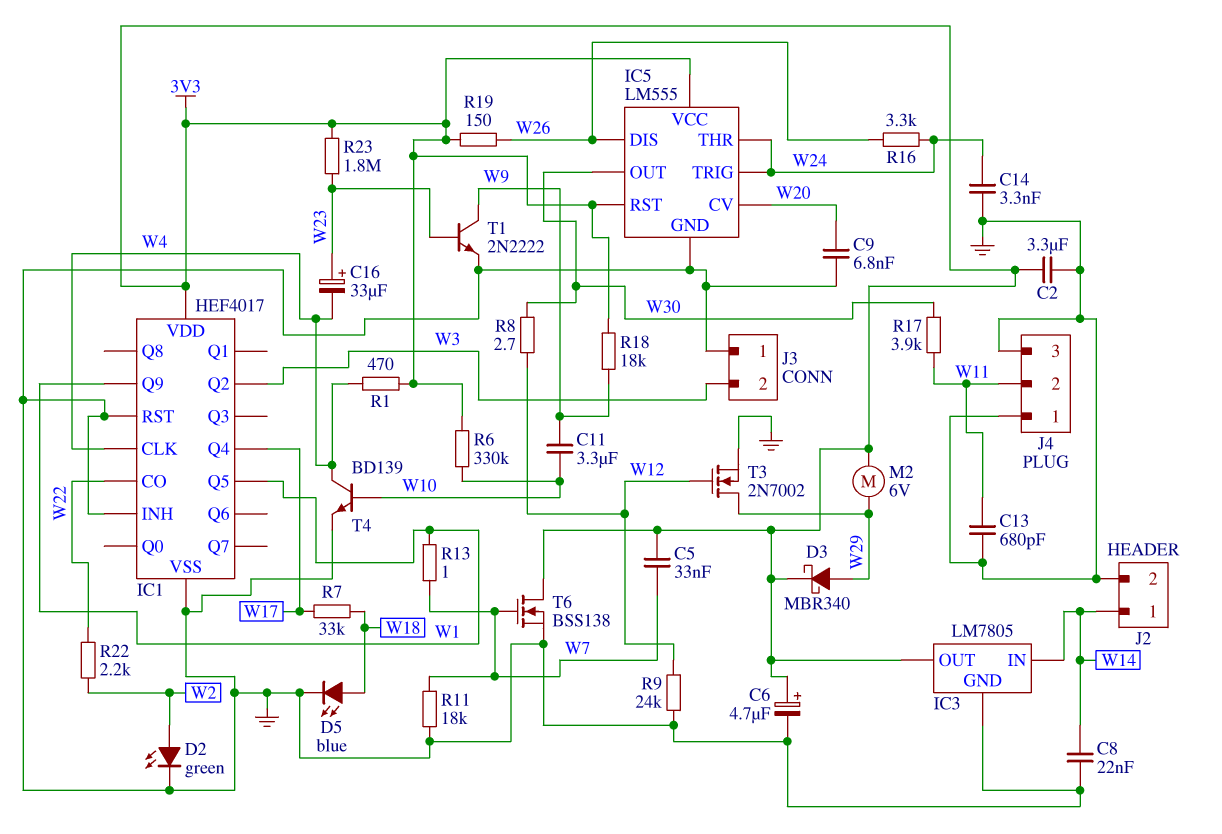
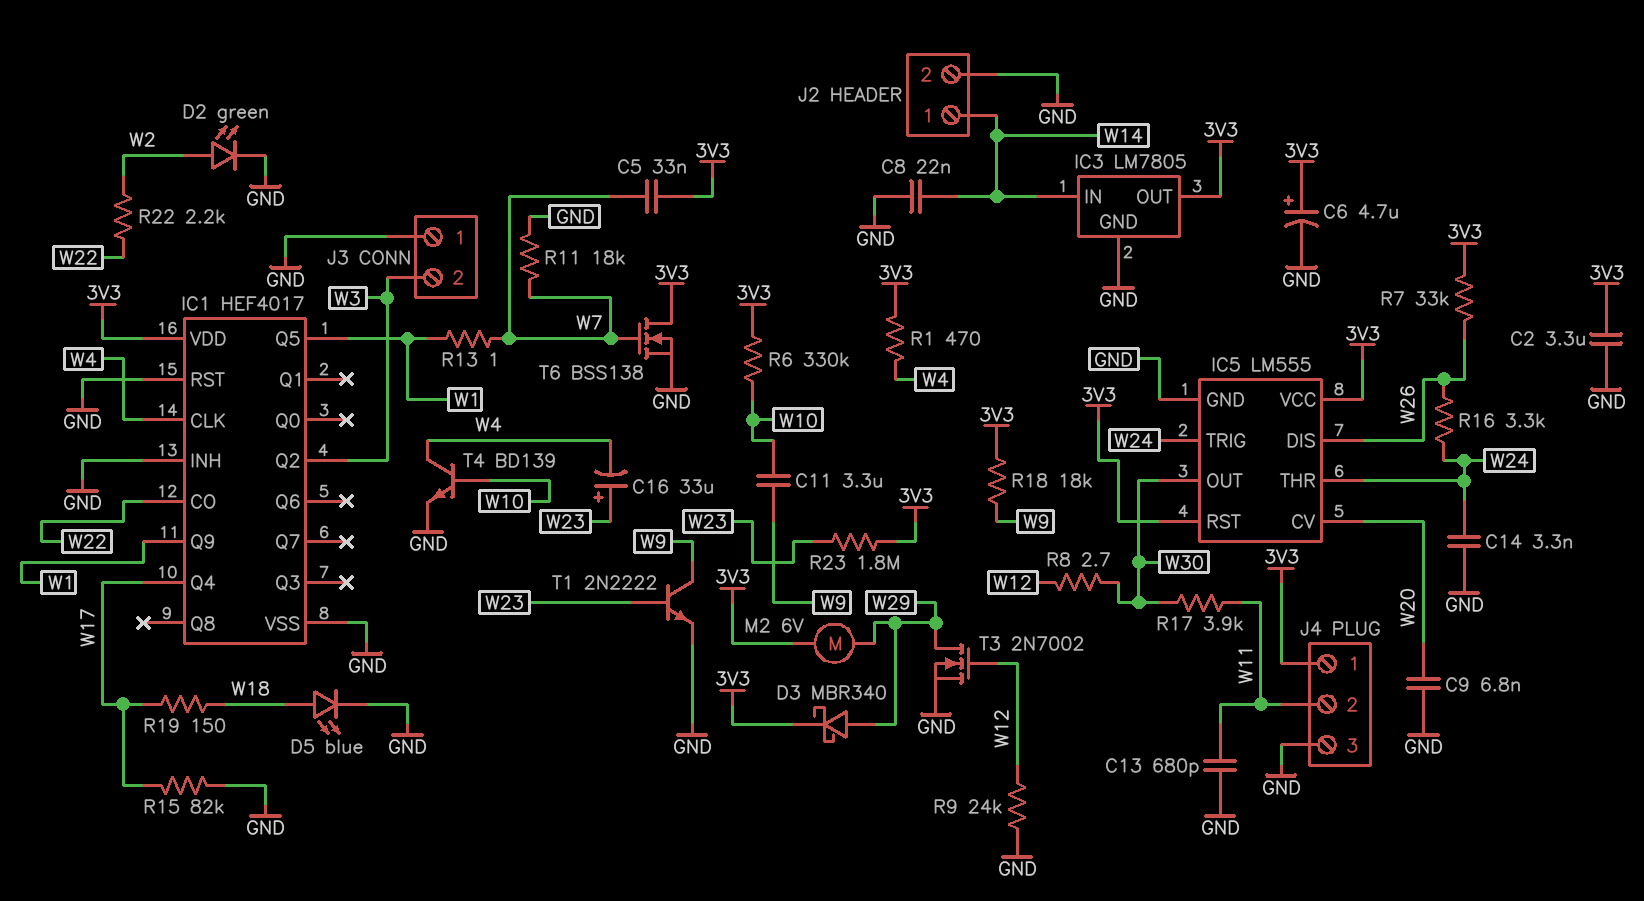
J4 pin 1: GND -> 3V3
R7: 33k (W17, W18) -> 33k (3V3, W26)
R15: none -> 82k (GND, W17)
R19: 150 (3V3, W26) -> 150 (W17, W18)

